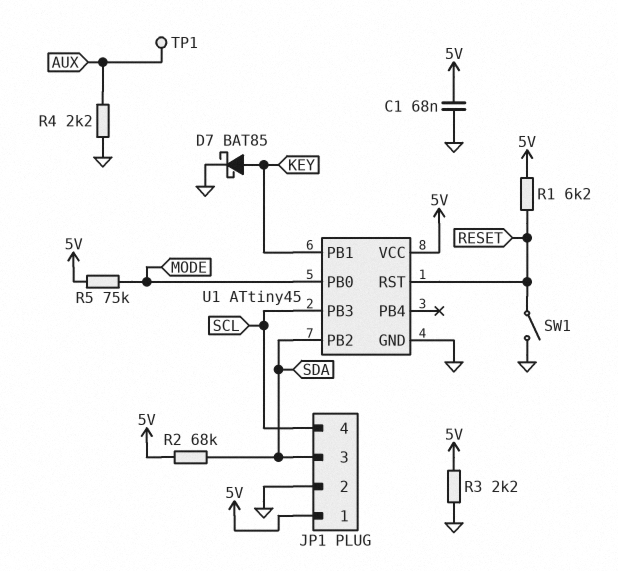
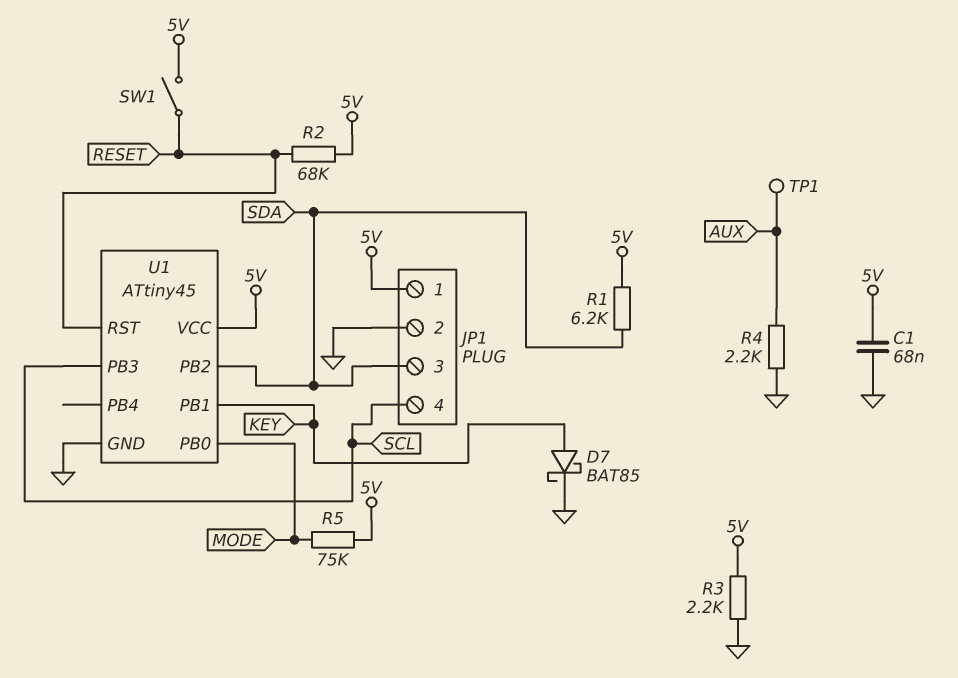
R1: 6.2k (5V, RESET) -> 6.2k (5V, SDA)
R2: 68k (5V, SDA) -> 68k (5V, RESET)
SW1: switch (GND, RESET) -> switch (5V, RESET)

